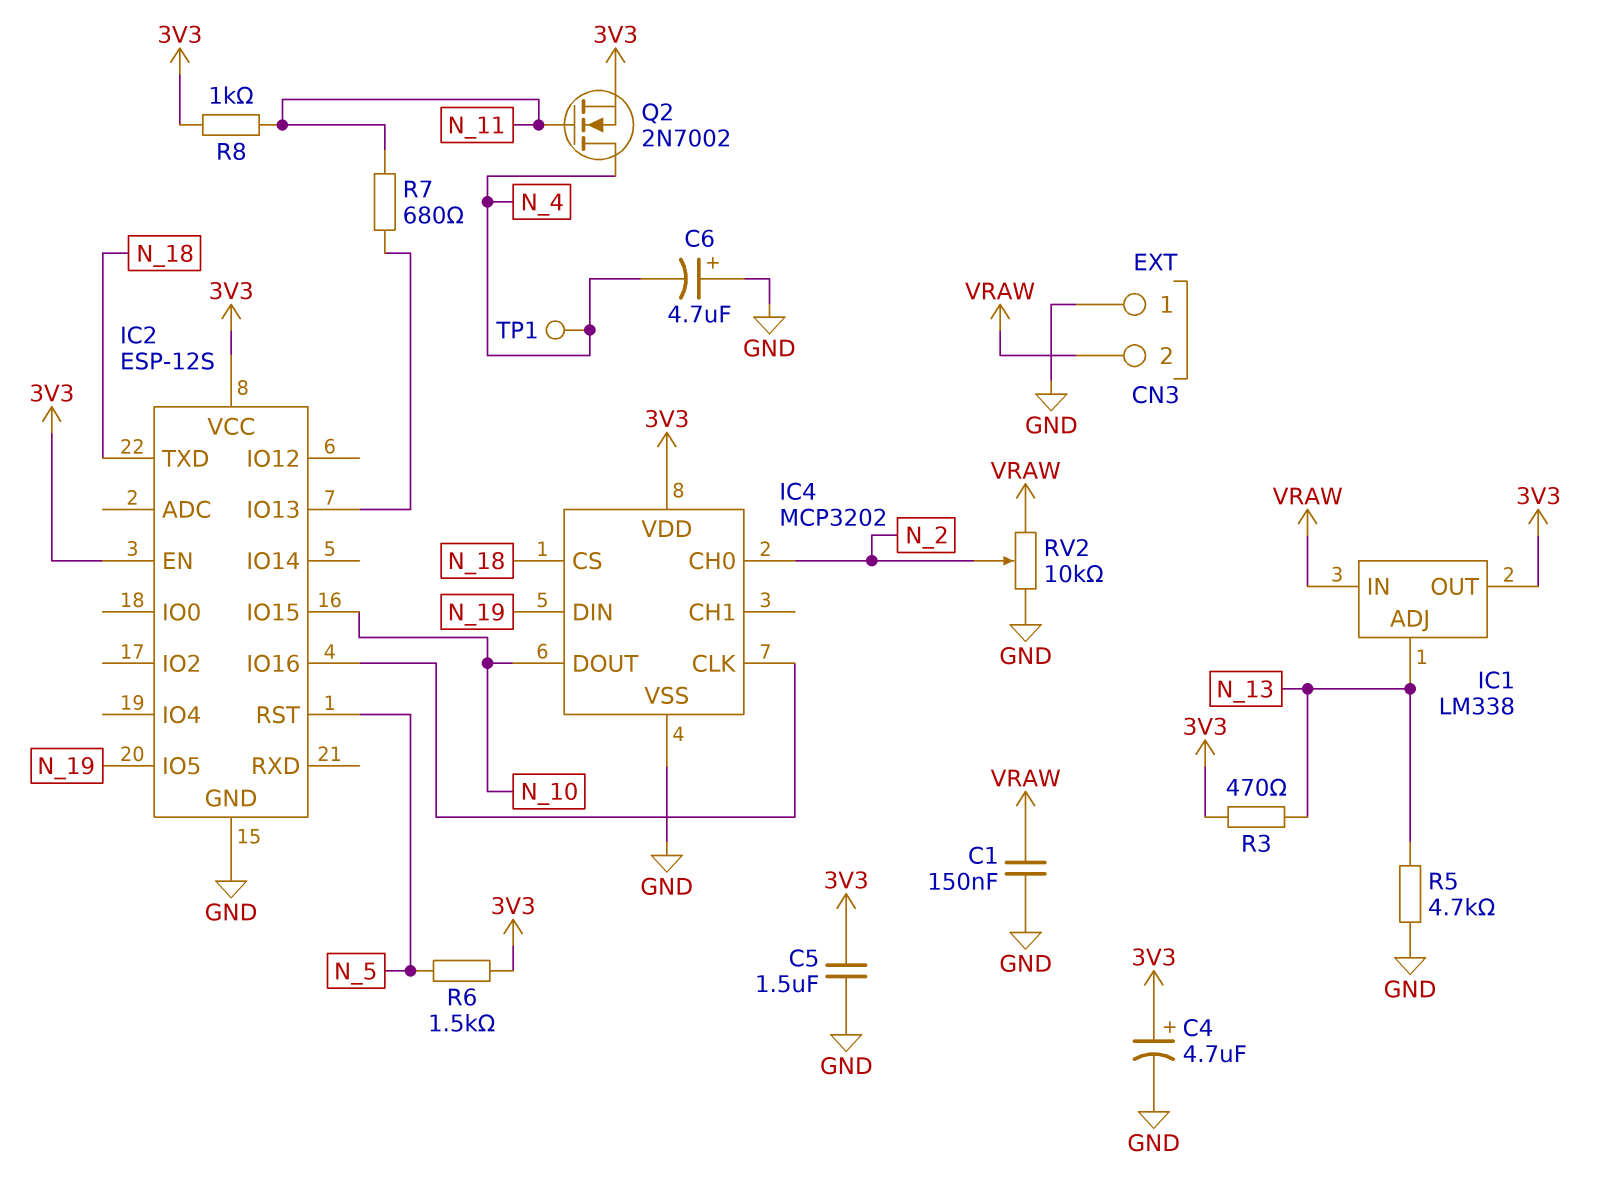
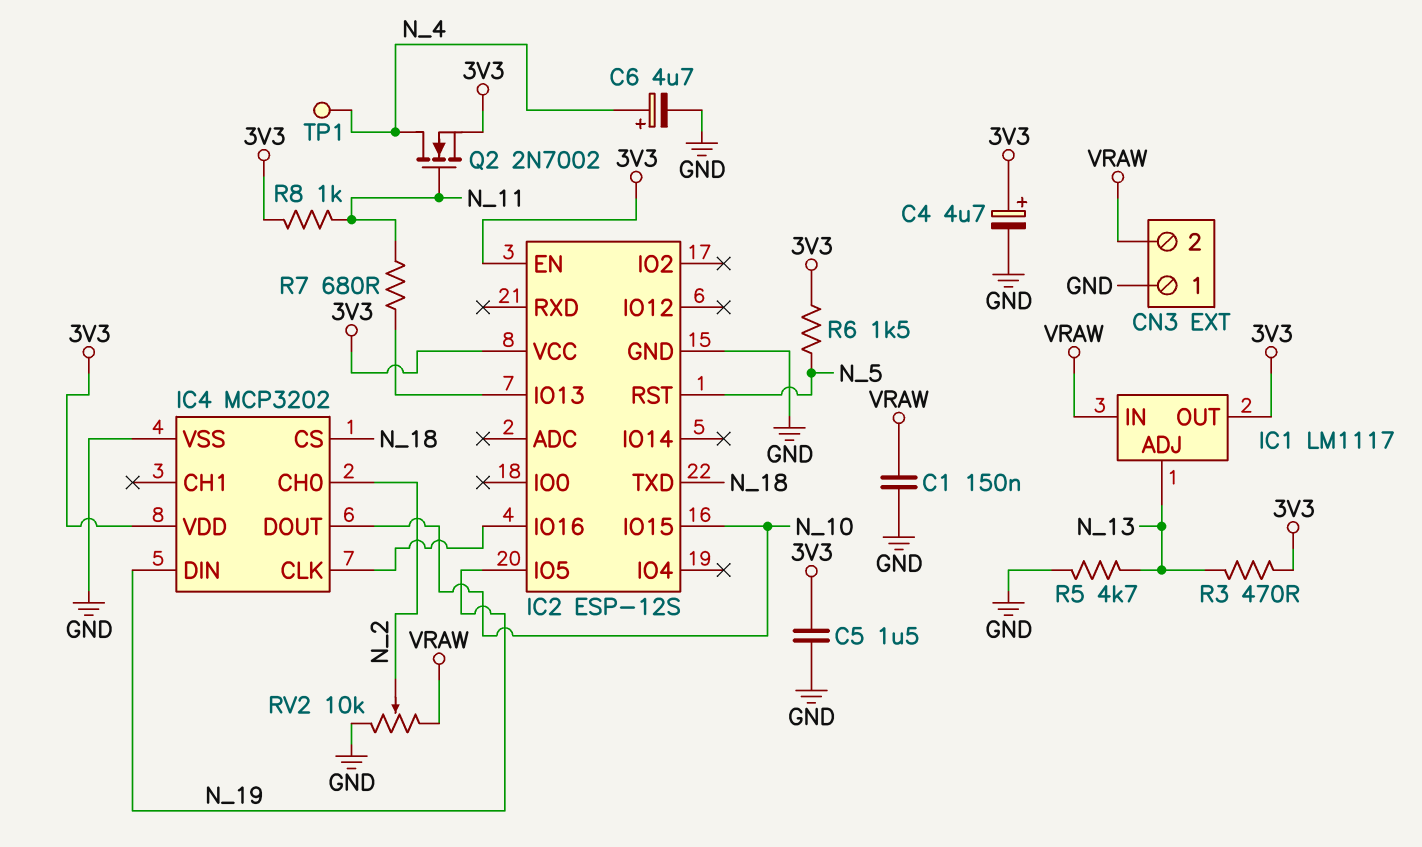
C6: 4.7uF (plus GND, minus N_4) -> 4.7uF (plus N_4, minus GND)
IC1: LM338 -> LM1117

